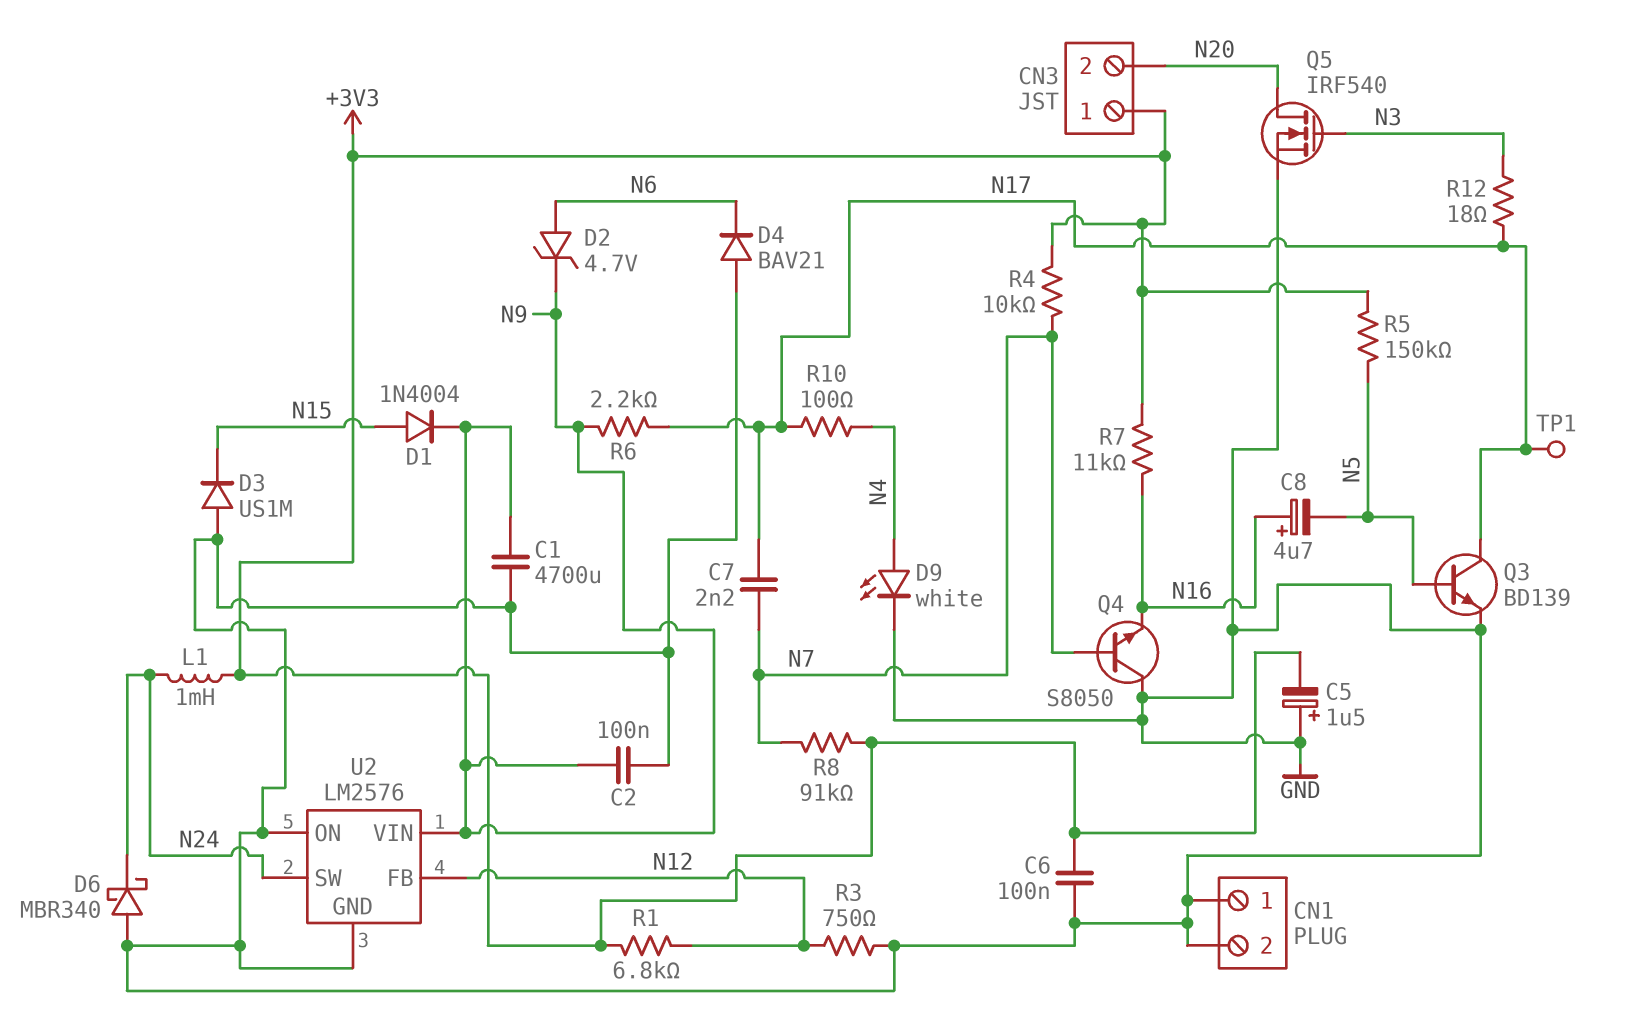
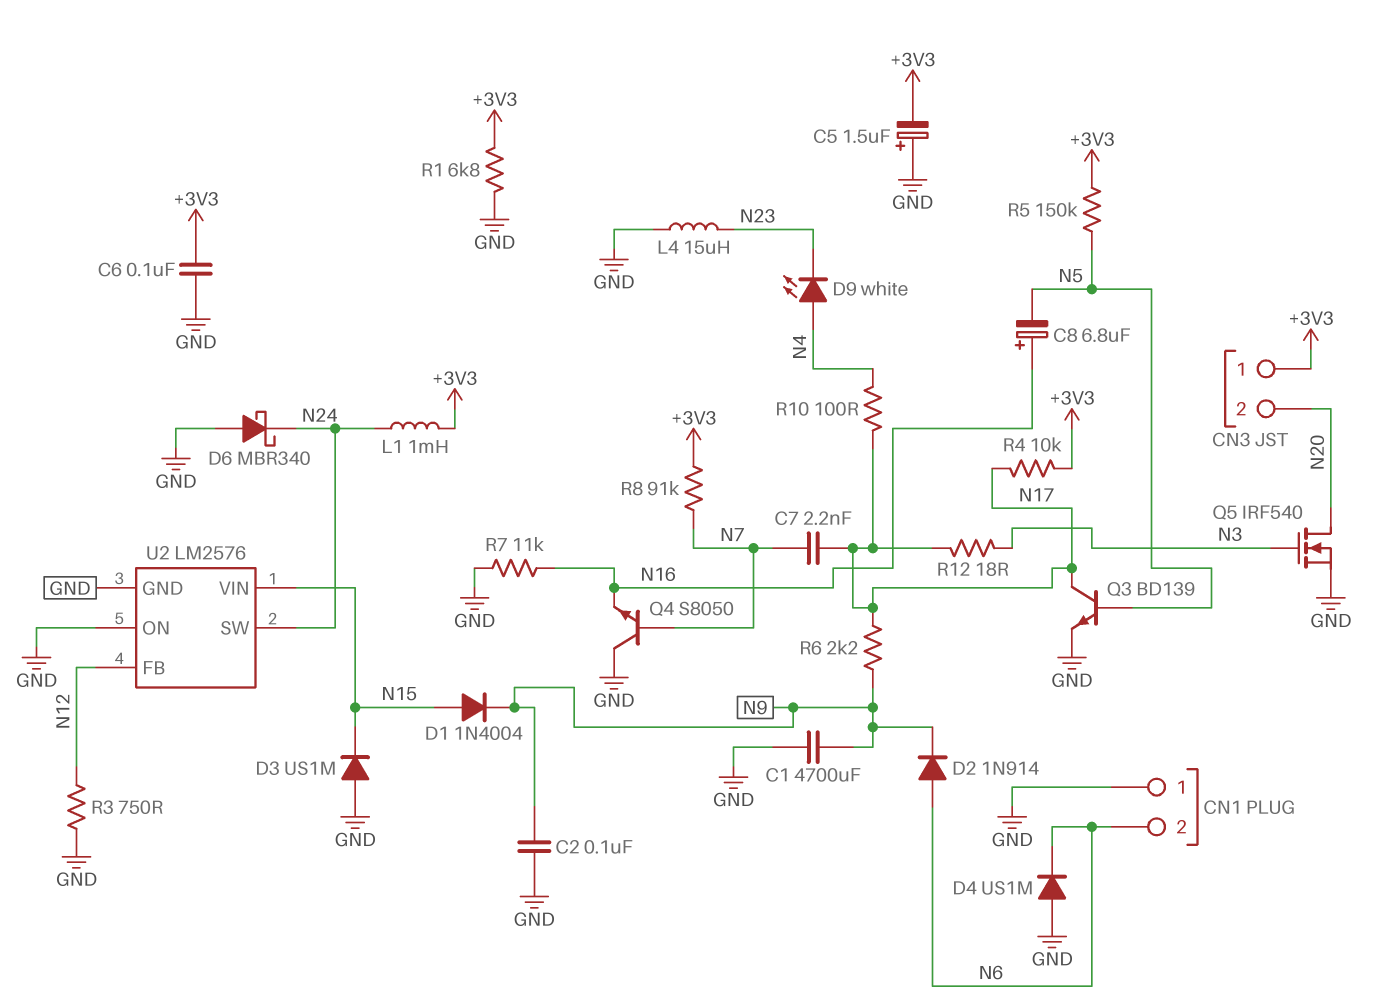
C8: 4.7uF (plus N16, minus N5) -> 6.8uF (plus N16, minus N5)
CN1 pin 2: GND -> N6
D2: zener 4.7V (A N6, K N9) -> diode 1N914 (A N6, K N9)
D4: diode BAV21 (A GND, K N6) -> diode US1M (A GND, K N6)
D9: LED white (A N4, K GND) -> LED white (A N4, K N23)
L4: none -> 15uH (GND, N23)
R1: 6.8k (+3V3, N12) -> 6.8k (+3V3, GND)
R4: 10k (+3V3, N7) -> 10k (+3V3, N17)
R7: 11k (+3V3, N16) -> 11k (GND, N16)
TP1: test point (N17) -> none
U2 pin VIN: N9 -> N15

